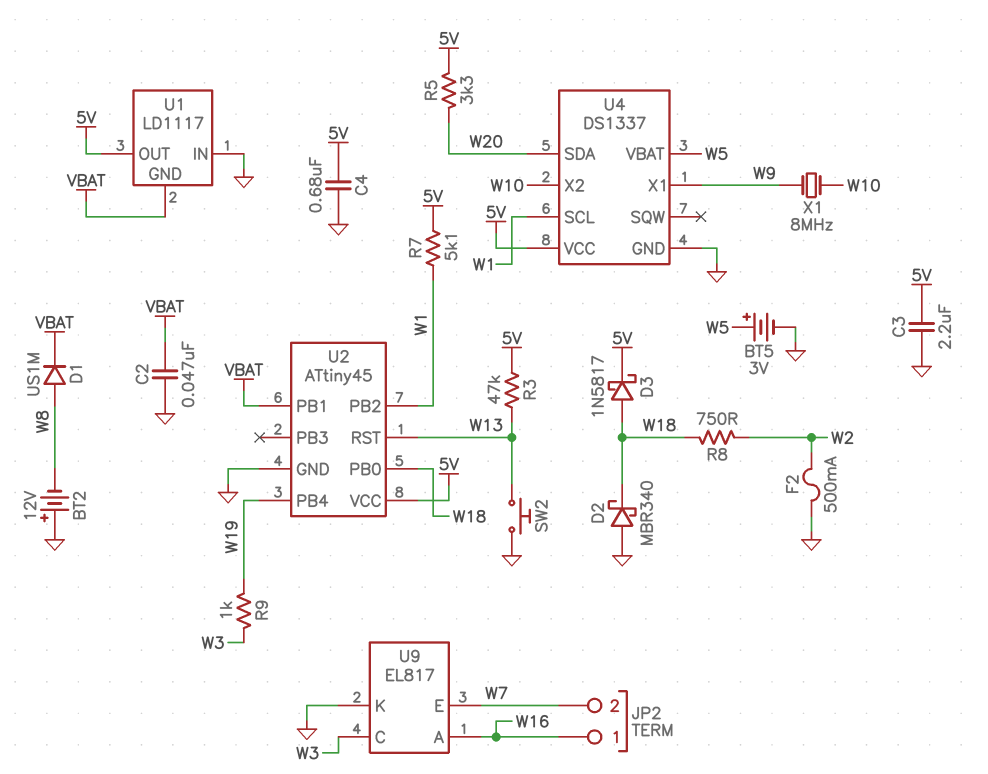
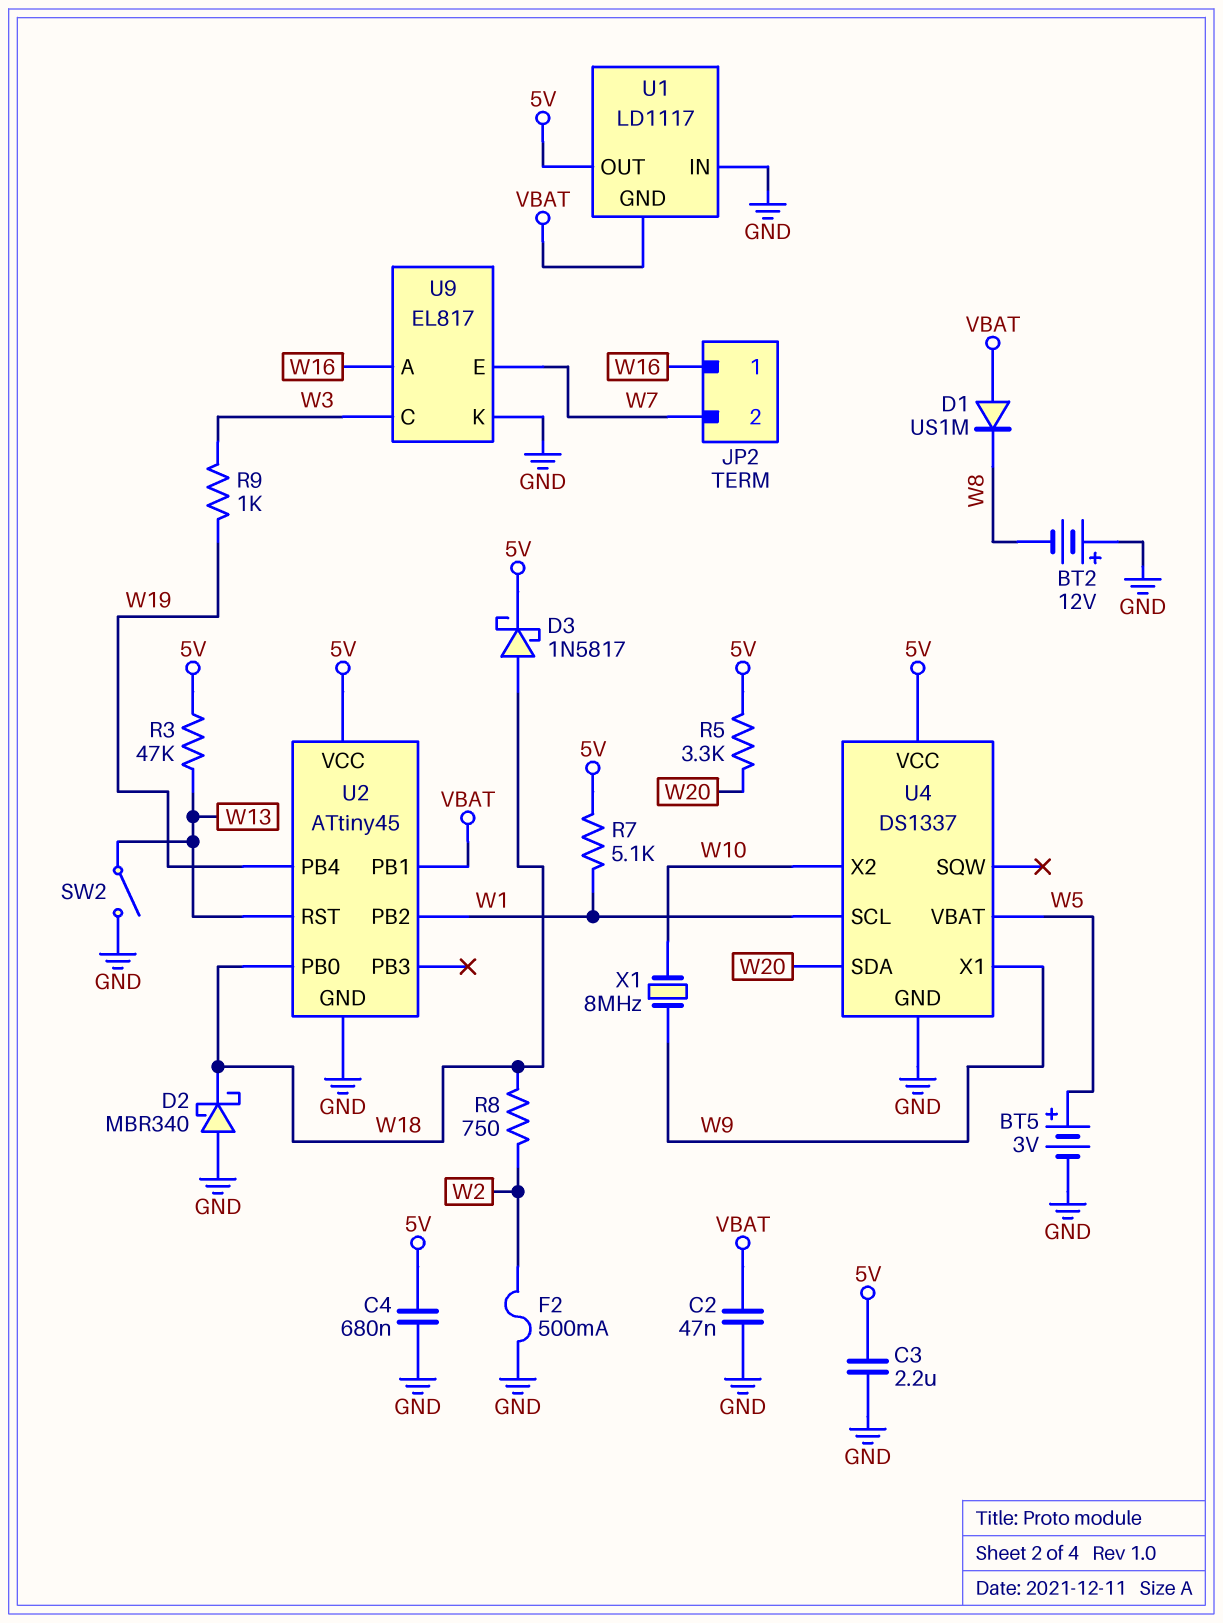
D1: diode US1M (A W8, K VBAT) -> diode US1M (A VBAT, K W8)
SW2: button (GND, W13) -> switch (GND, W13)

